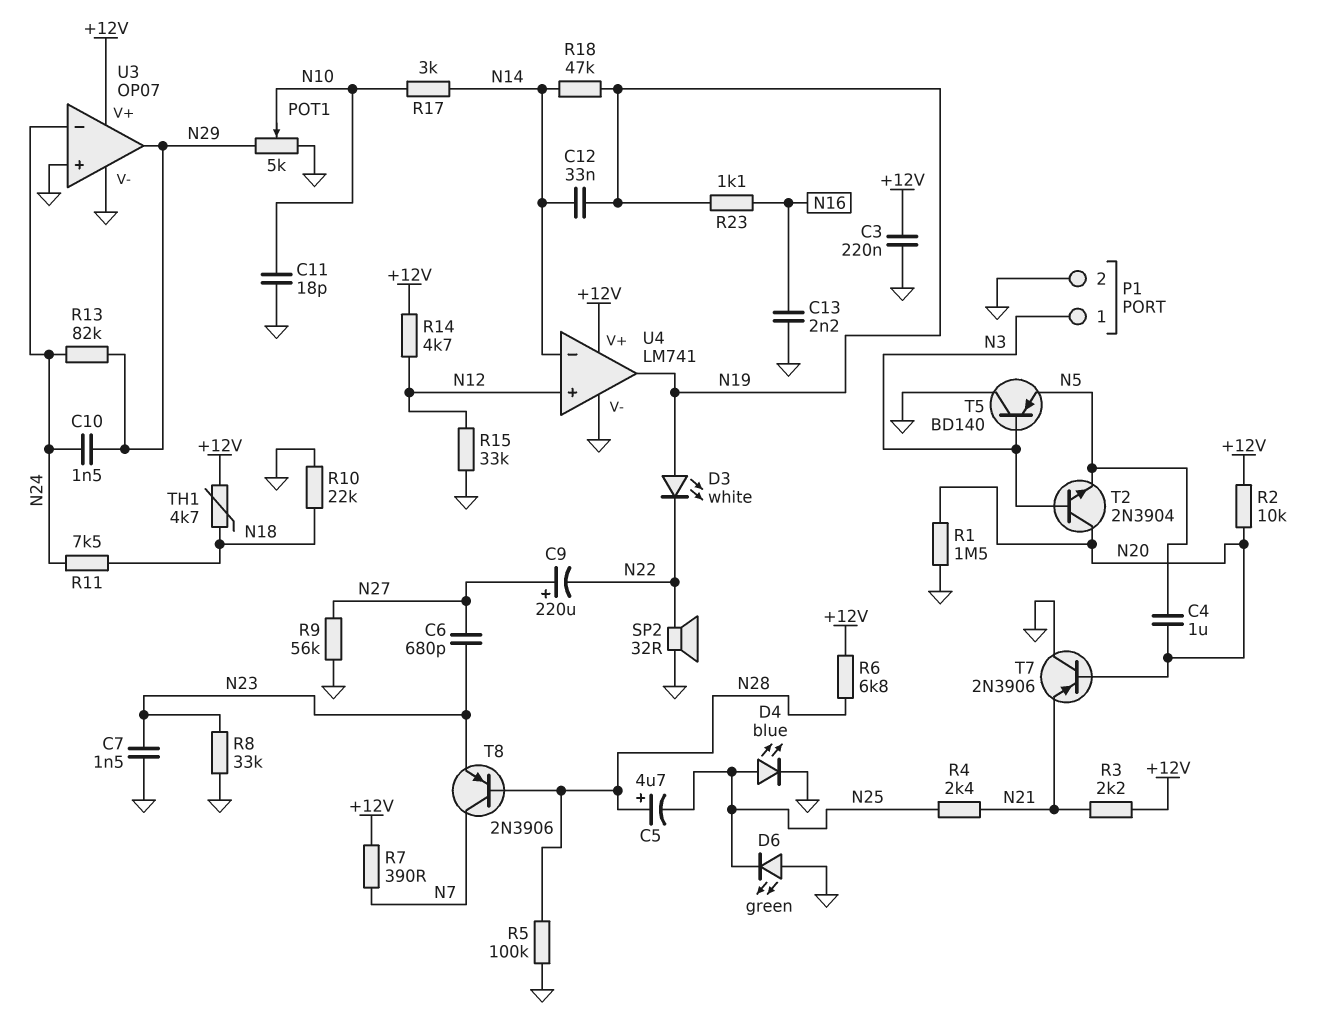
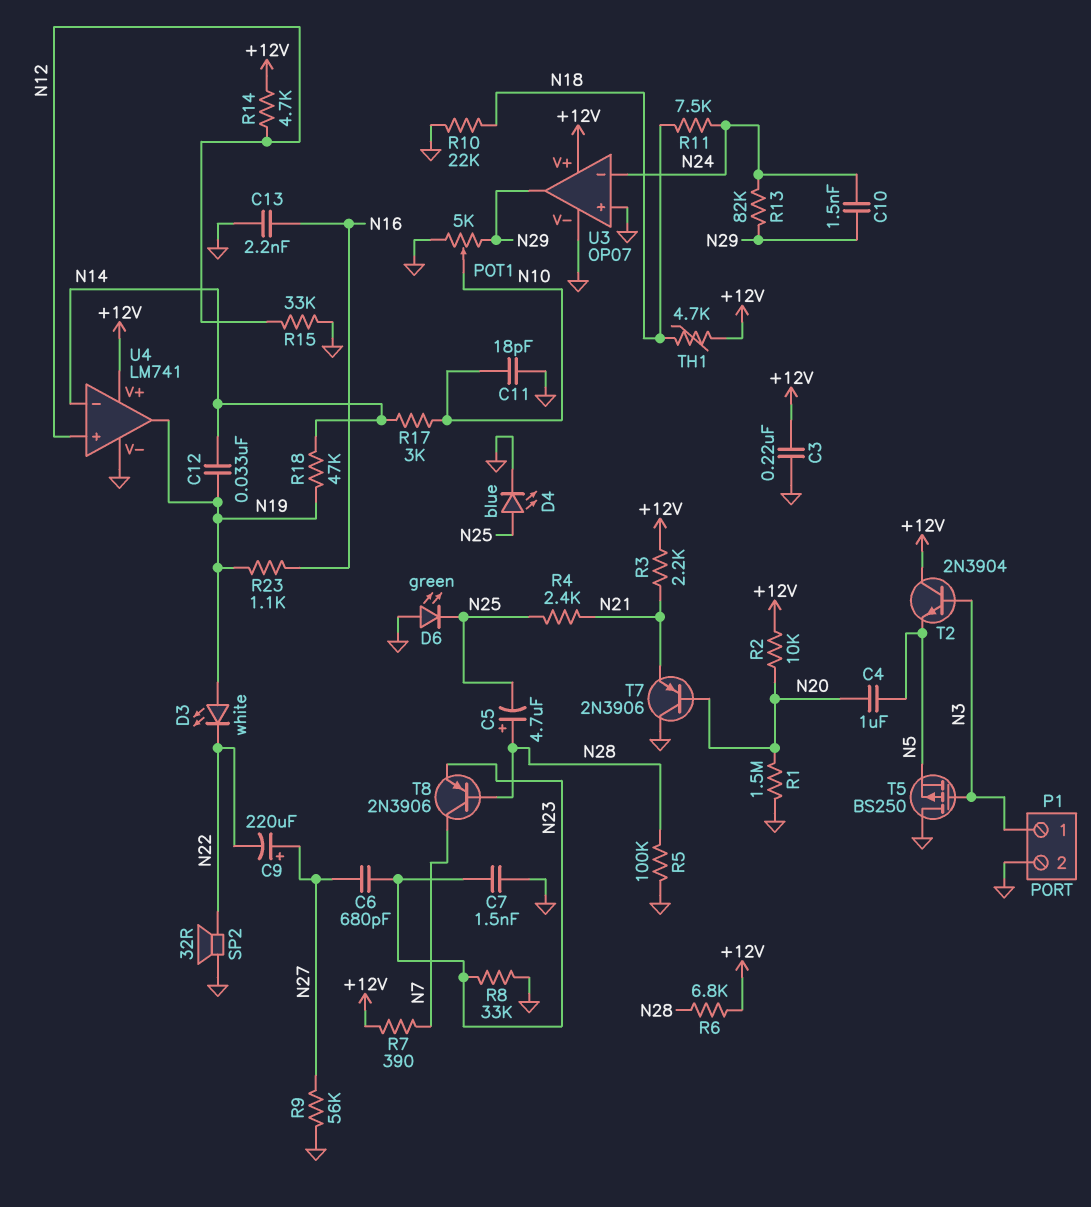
T2: NPN 2N3904 (B N3, C N20, E N5) -> NPN 2N3904 (B N3, C +12V, E N5)
T5: PNP BD140 (B N3, C GND, E N5) -> PMOS BS250 (G N3, D GND, S N5)

